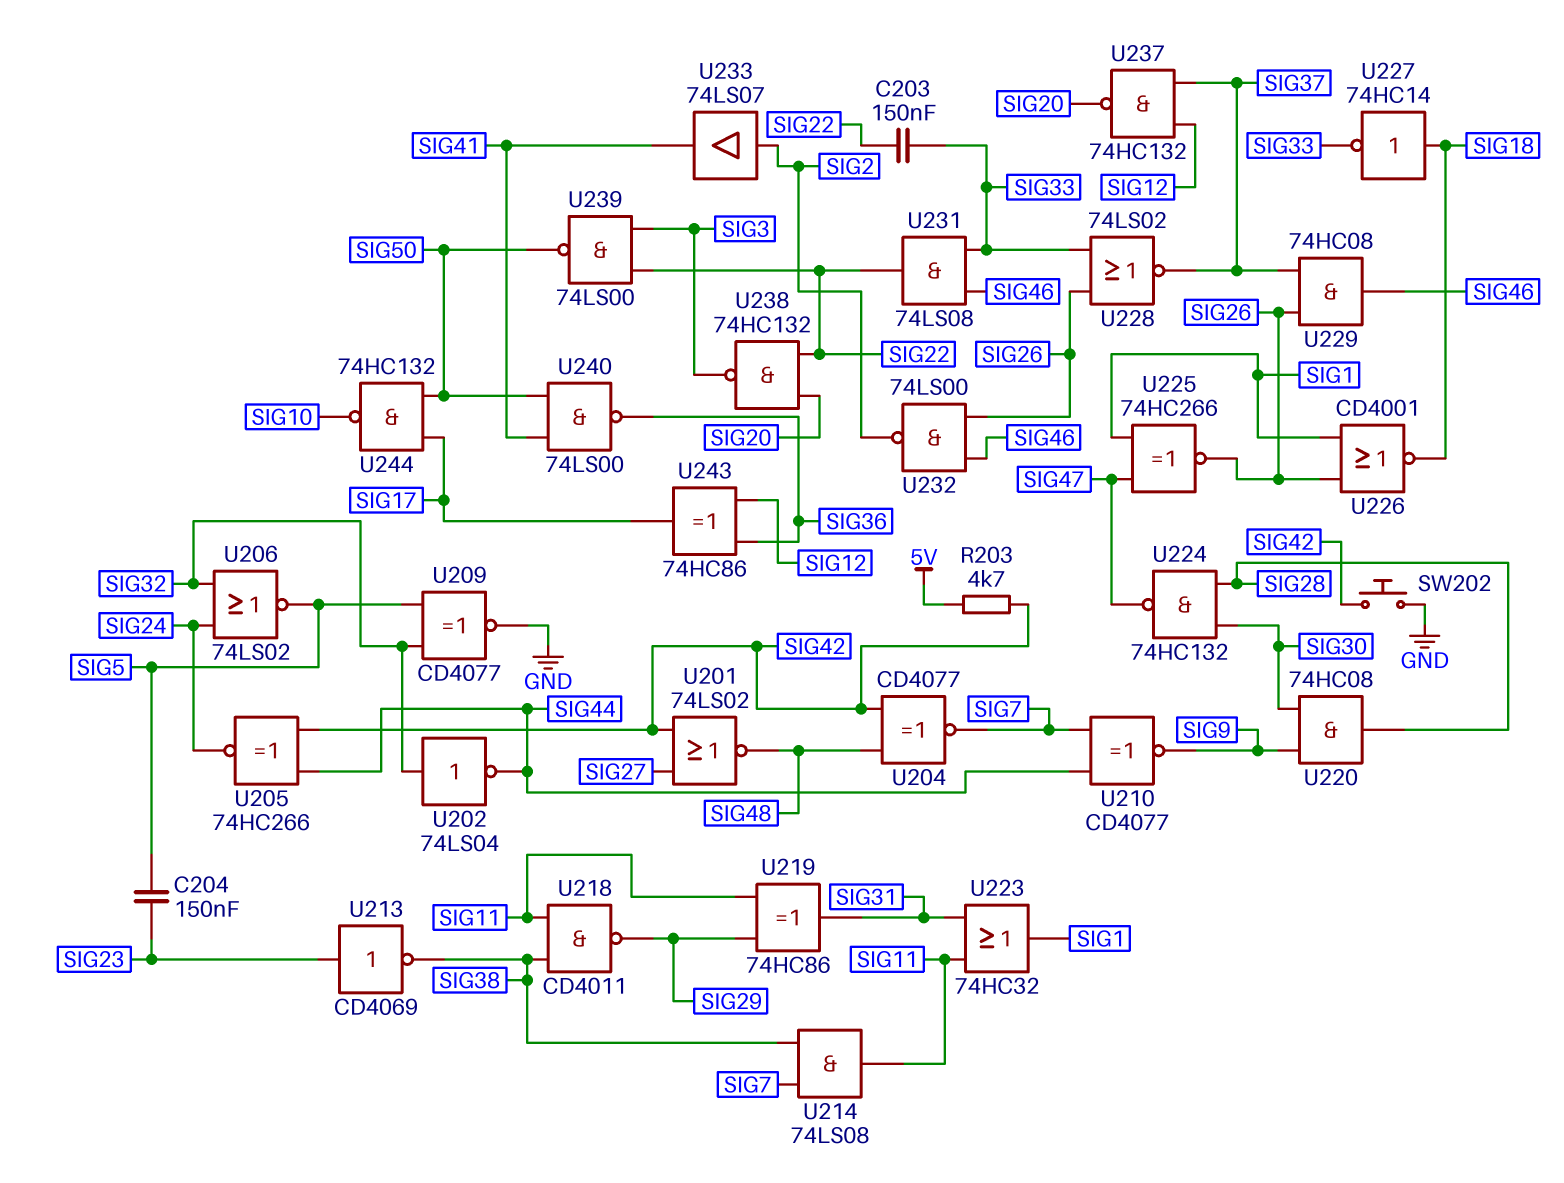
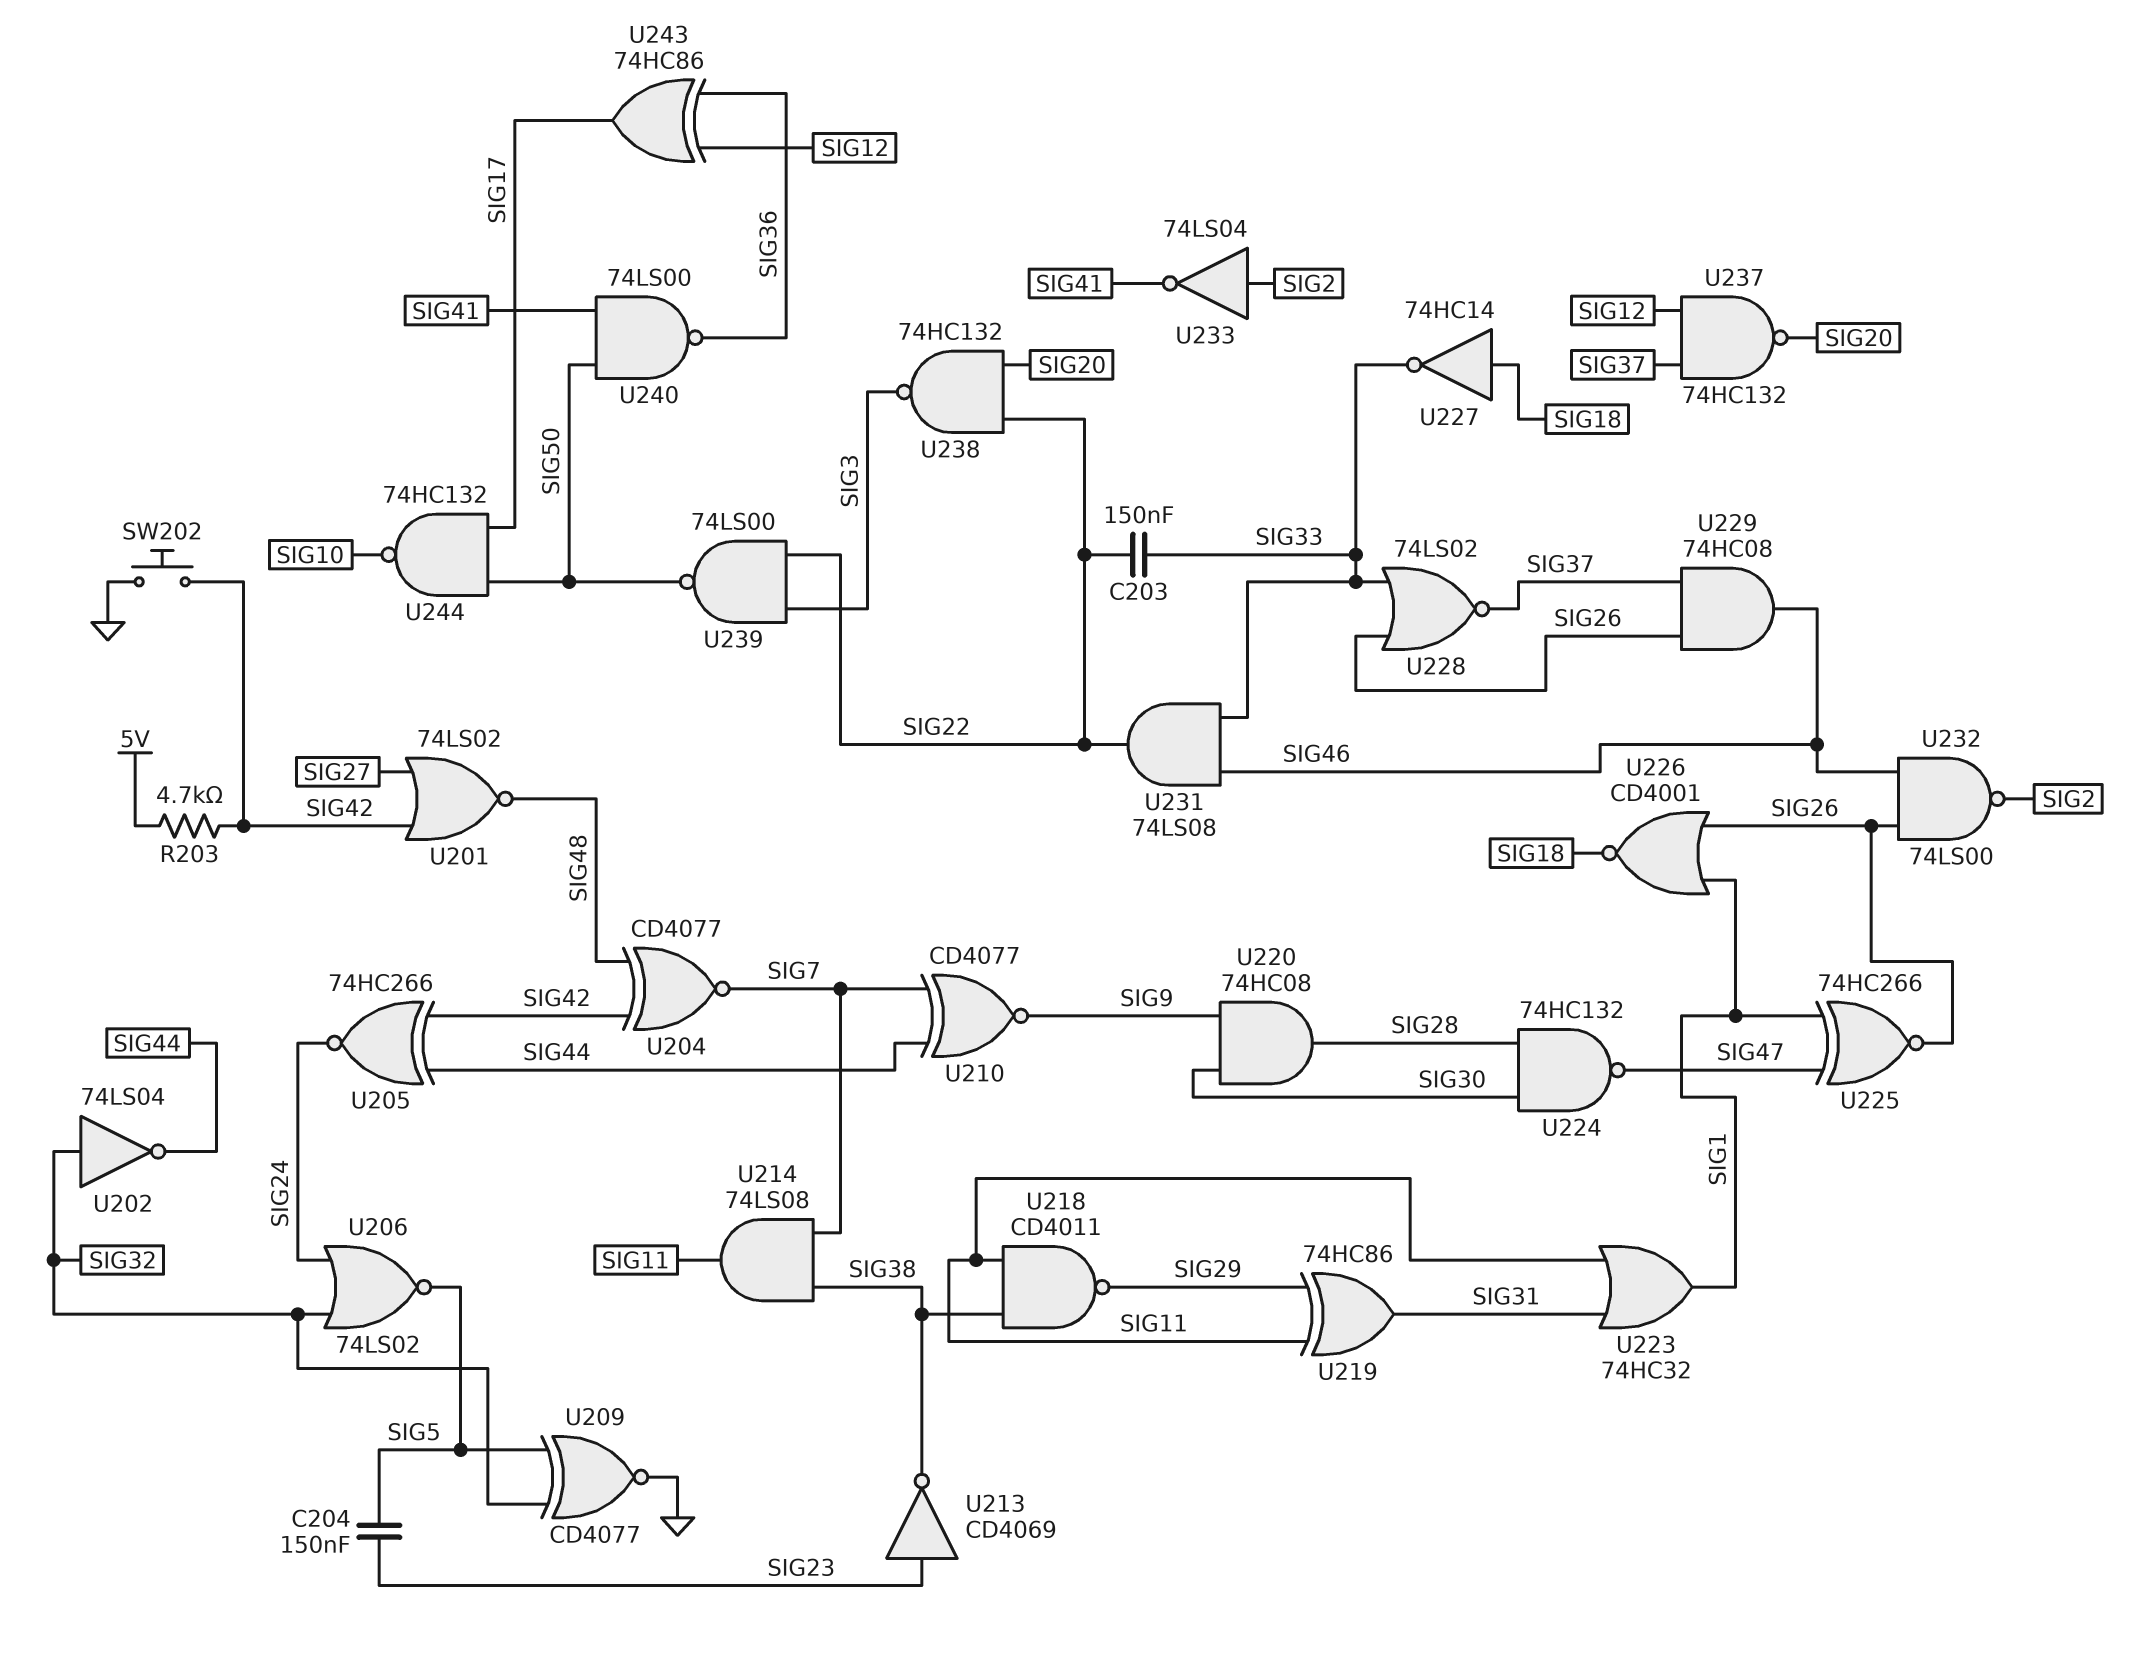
U233: buffer 74LS07 (in SIG2, out SIG41) -> NOT 74LS04 (in SIG2, out SIG41)

